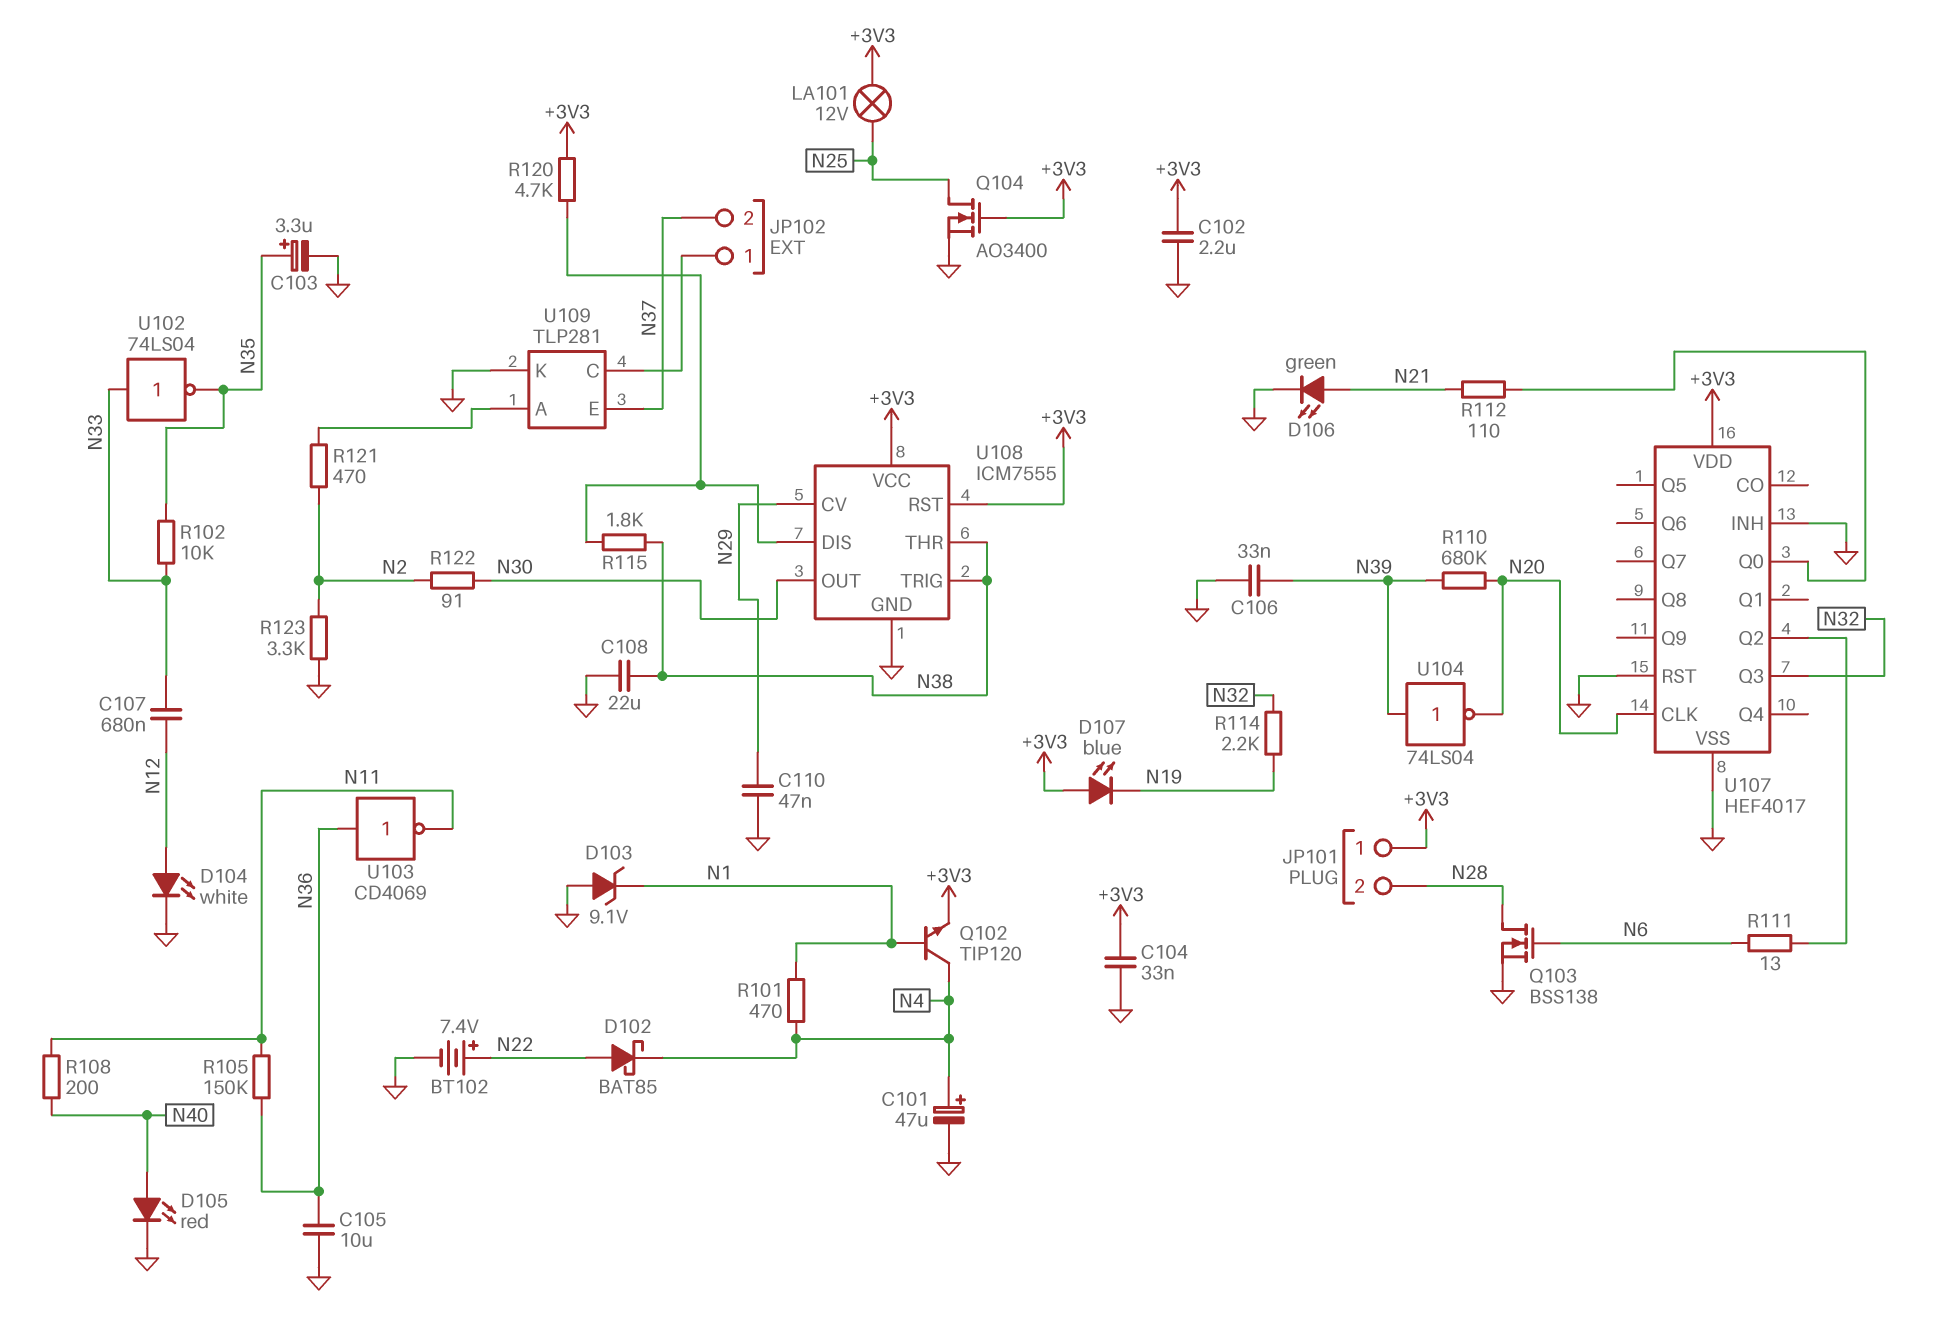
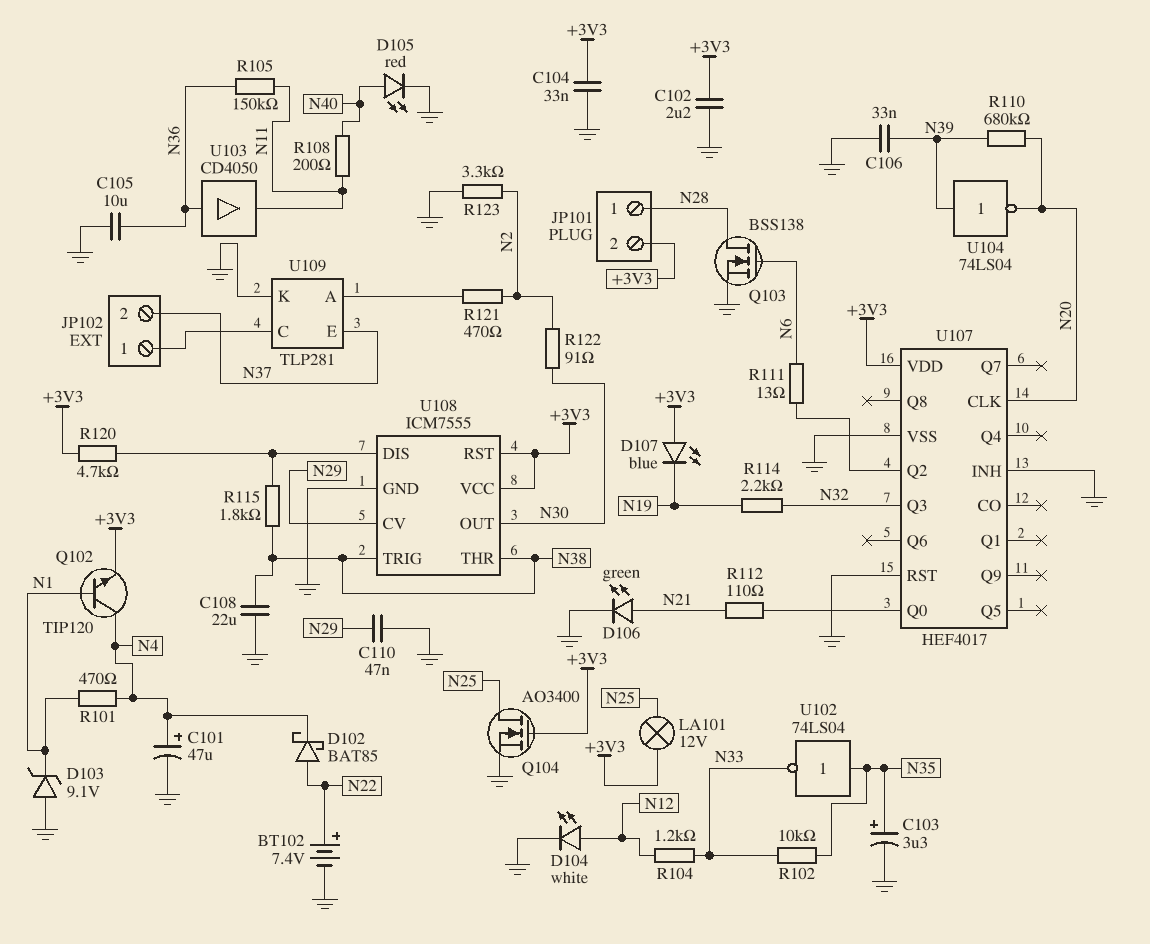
C107: 680nF (N12, N33) -> none
JP101 pin 1: +3V3 -> N28
JP101 pin 2: N28 -> +3V3
R104: none -> 1.2k (N12, N33)
U102: NOT 74LS04 (in N33, out N35) -> NOT 74LS04 (in N35, out N33)
U103: NOT CD4069 (in N36, out N11) -> buffer CD4050 (in N36, out N11)

